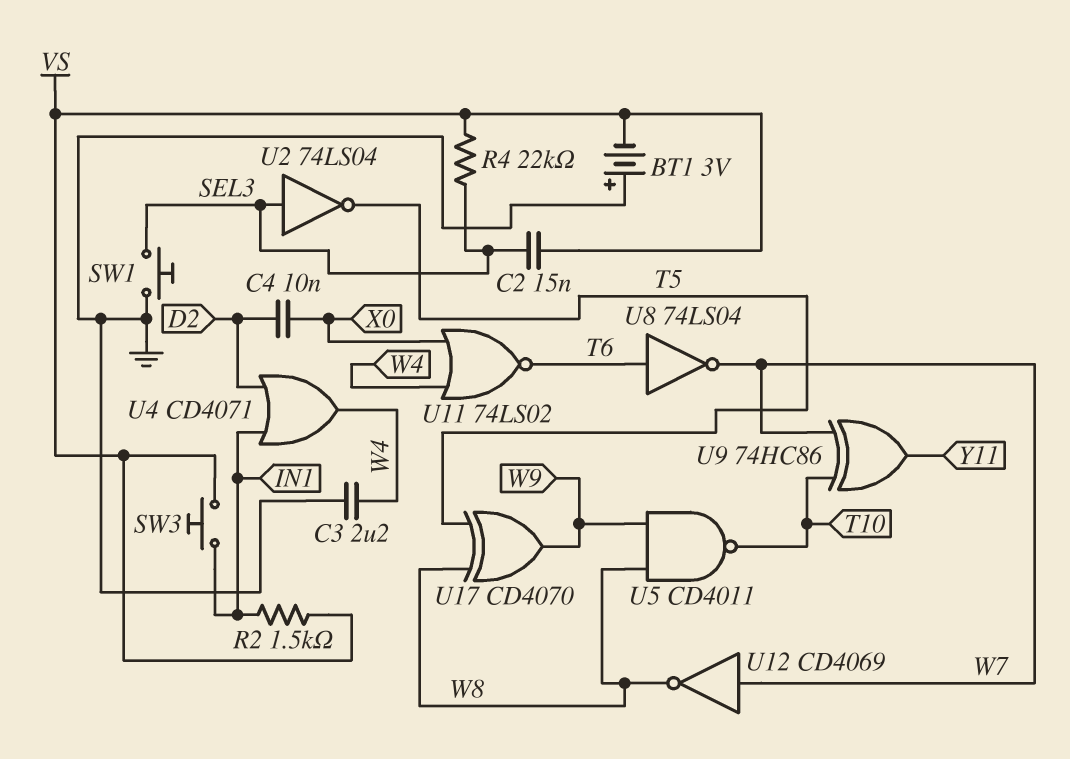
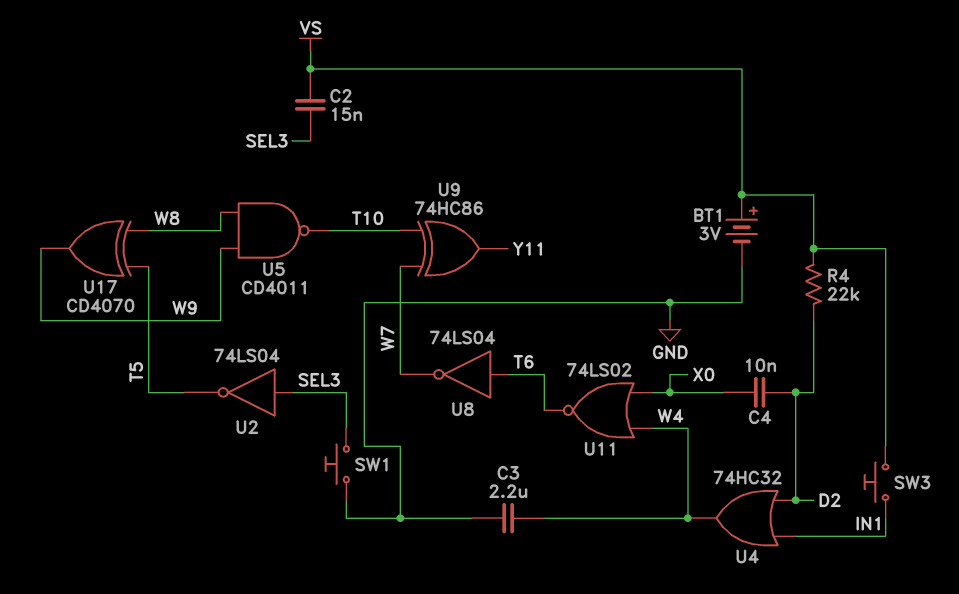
BT1: 3V (plus GND, minus VS) -> 3V (plus VS, minus GND)
R2: 1.5k (IN1, VS) -> none
R4: 22k (SEL3, VS) -> 22k (D2, VS)
U4: OR CD4071 (in D2, in IN1, out W4) -> OR 74HC32 (in D2, in IN1, out W4)
U12: NOT CD4069 (in W7, out W8) -> none

